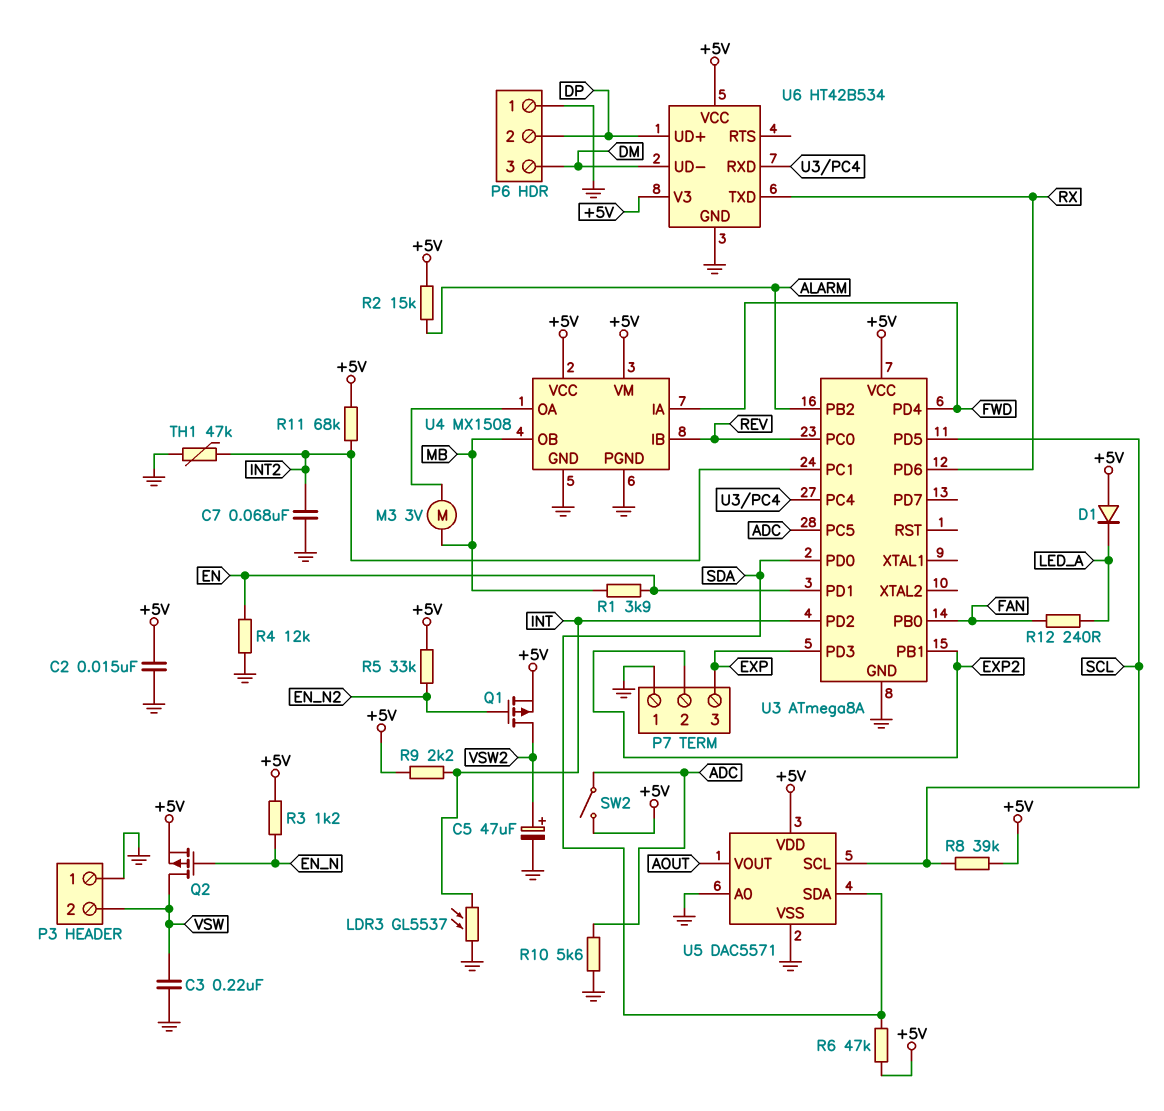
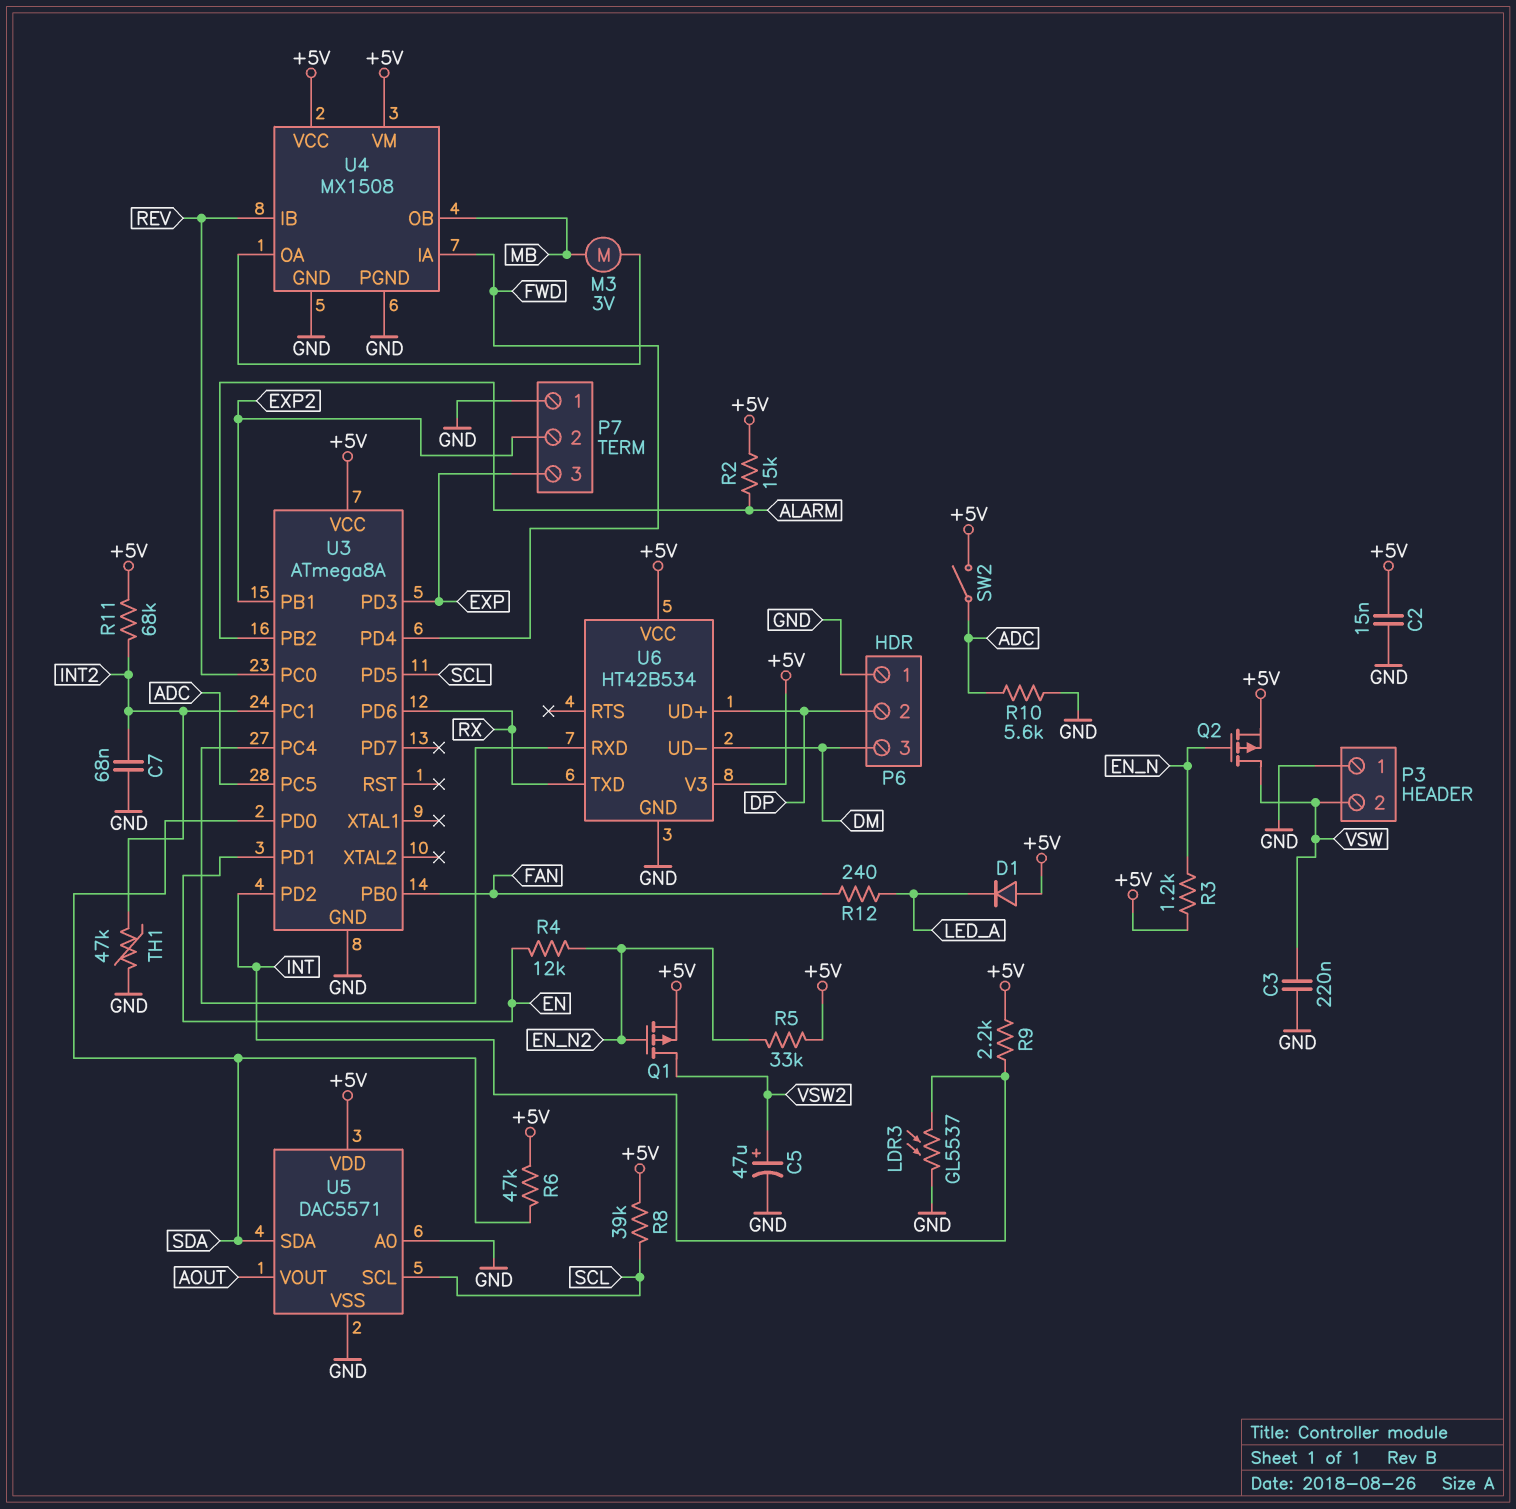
R1: 3.9k (EN, MB) -> none
R4: 12k (EN, GND) -> 12k (EN, EN_N2)

